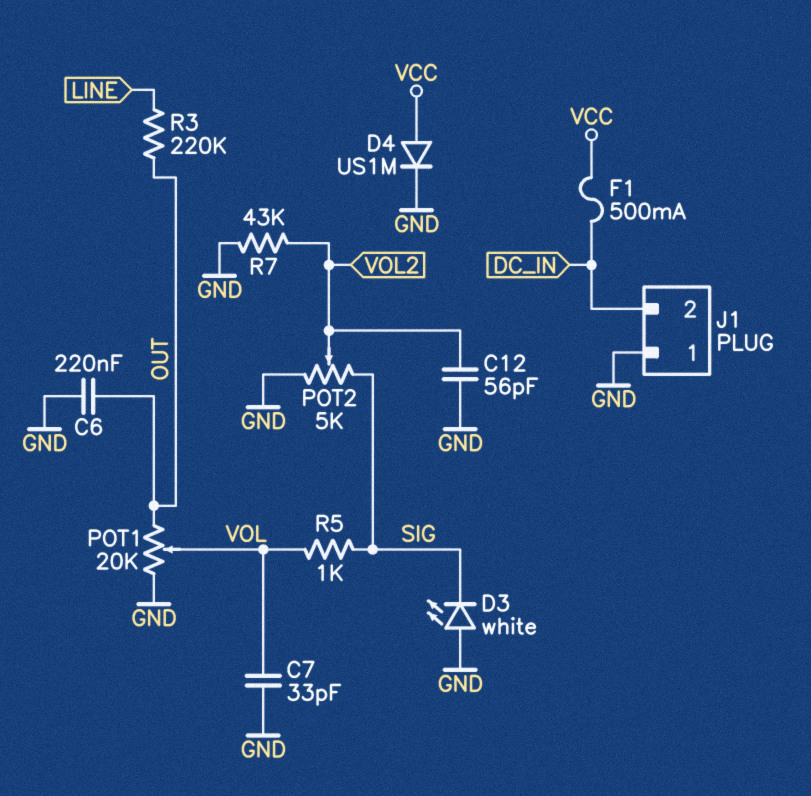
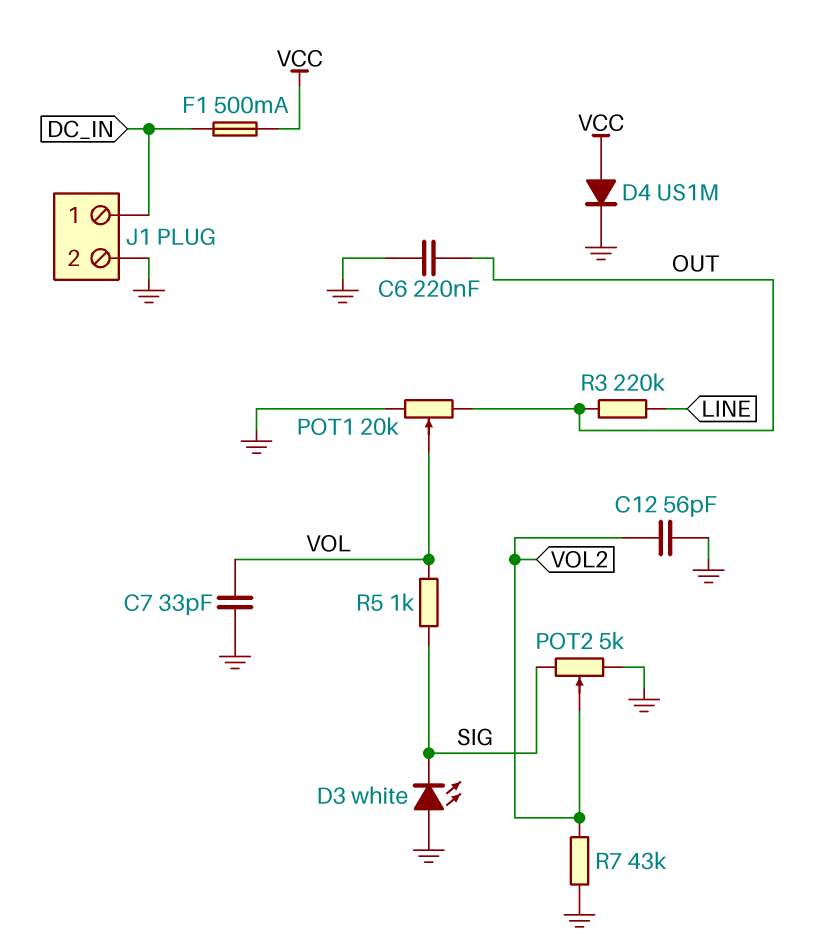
J1 pin 1: GND -> DC_IN
J1 pin 2: DC_IN -> GND

